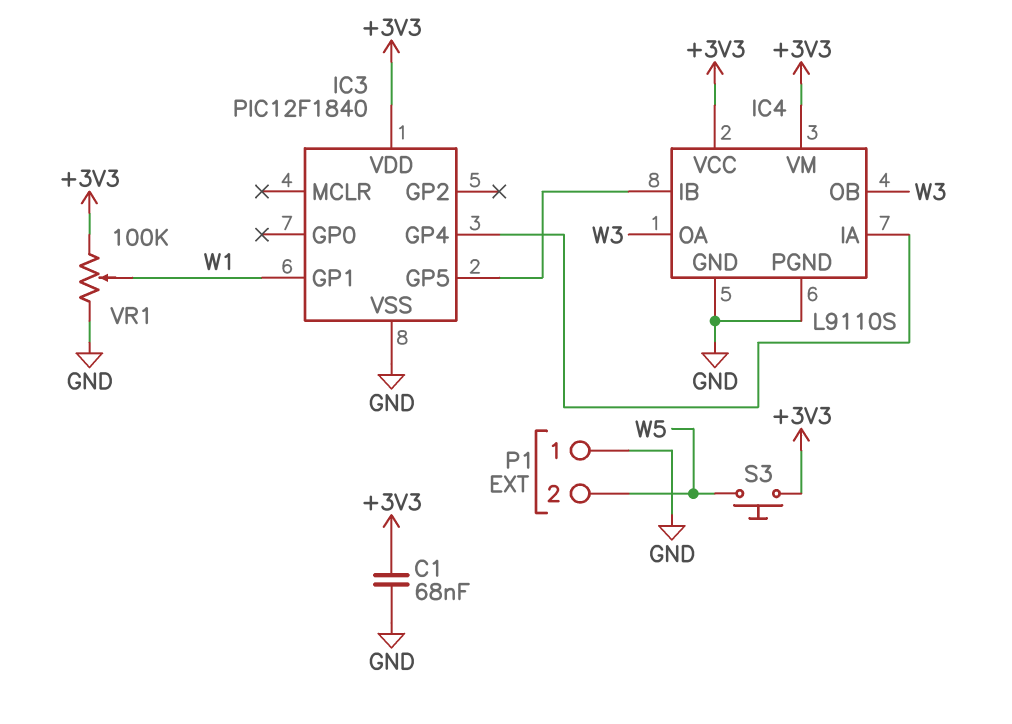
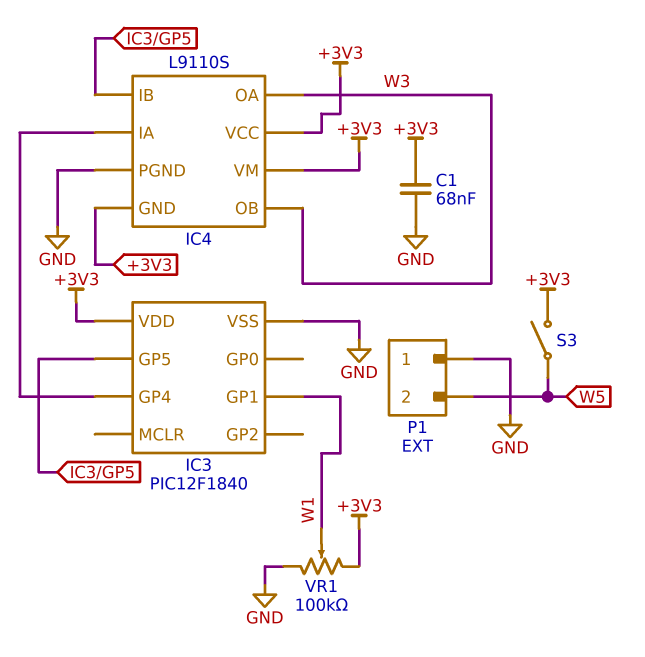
IC4 pin GND: GND -> +3V3
S3: button (+3V3, W5) -> switch (+3V3, W5)

